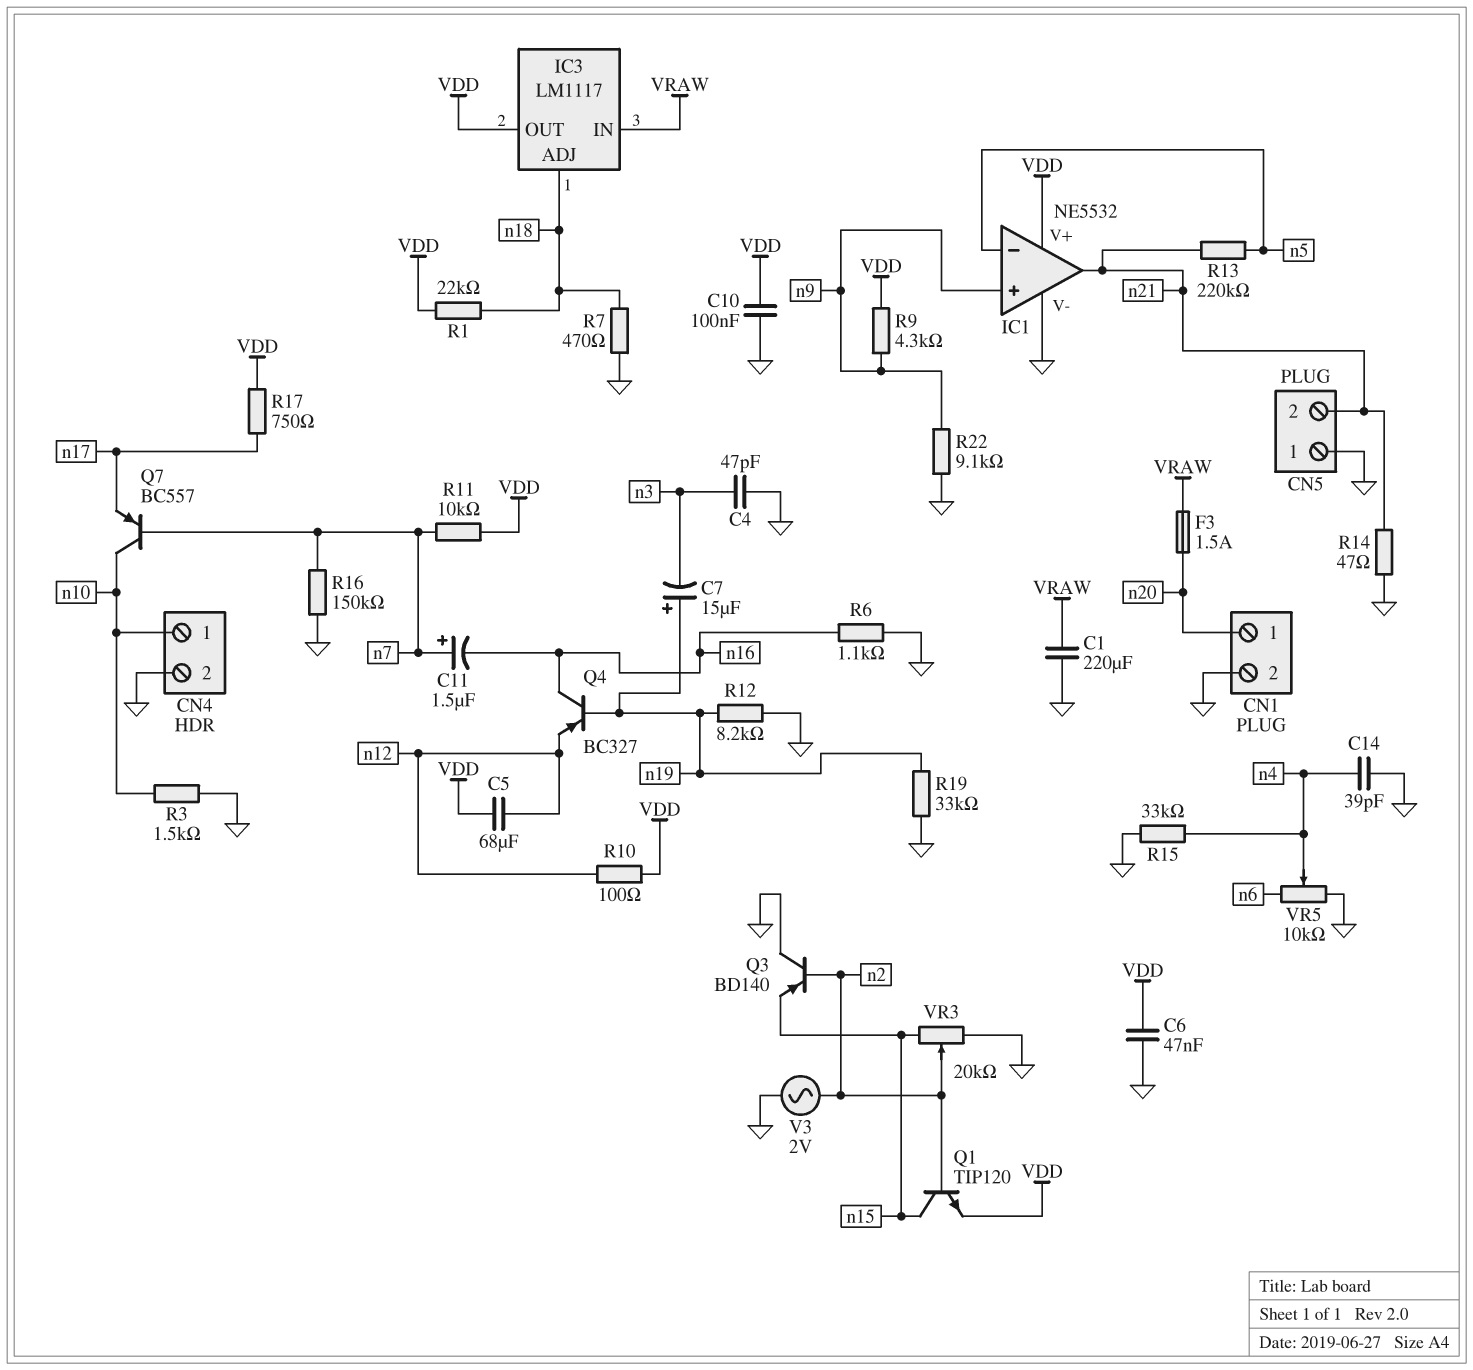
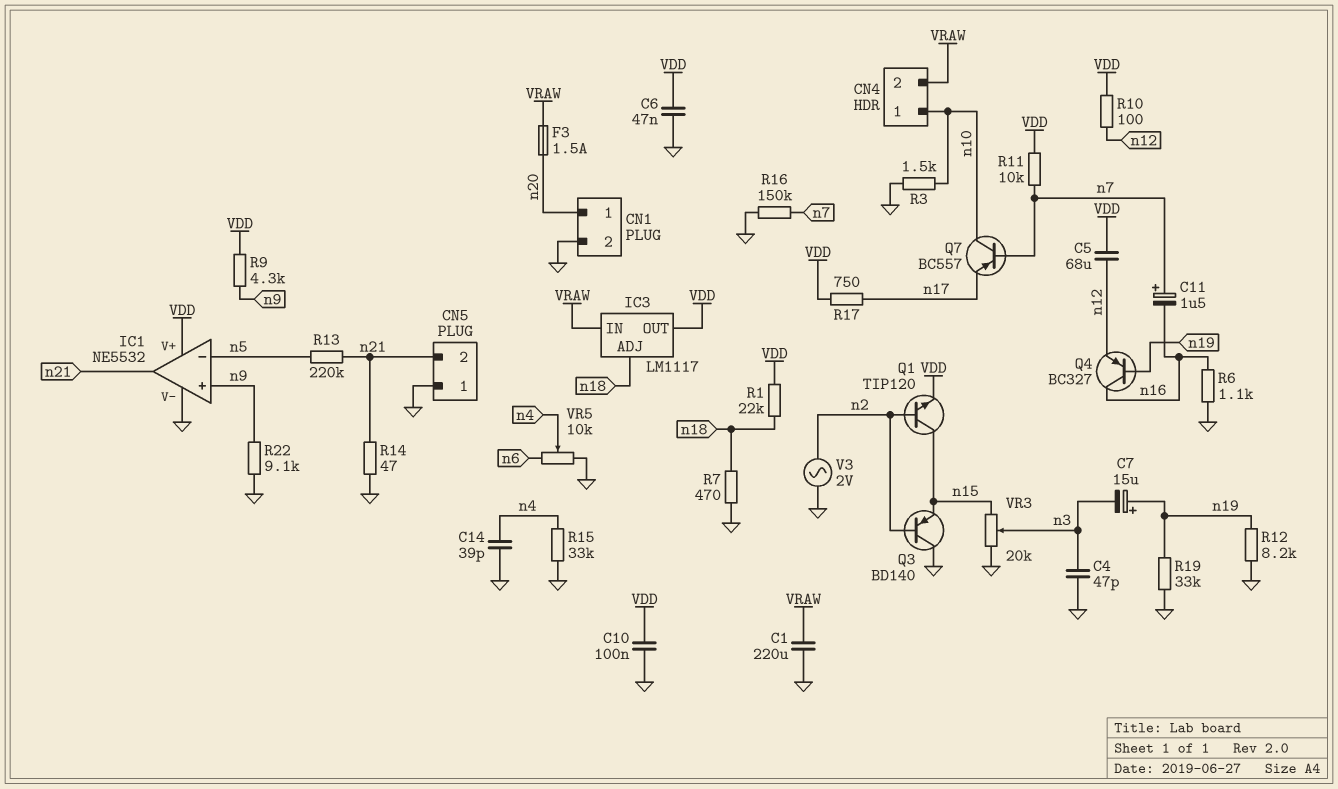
CN4 pin 2: GND -> VRAW
VR3: 20k (GND, n15, wiper n2) -> 20k (GND, n15, wiper n3)

